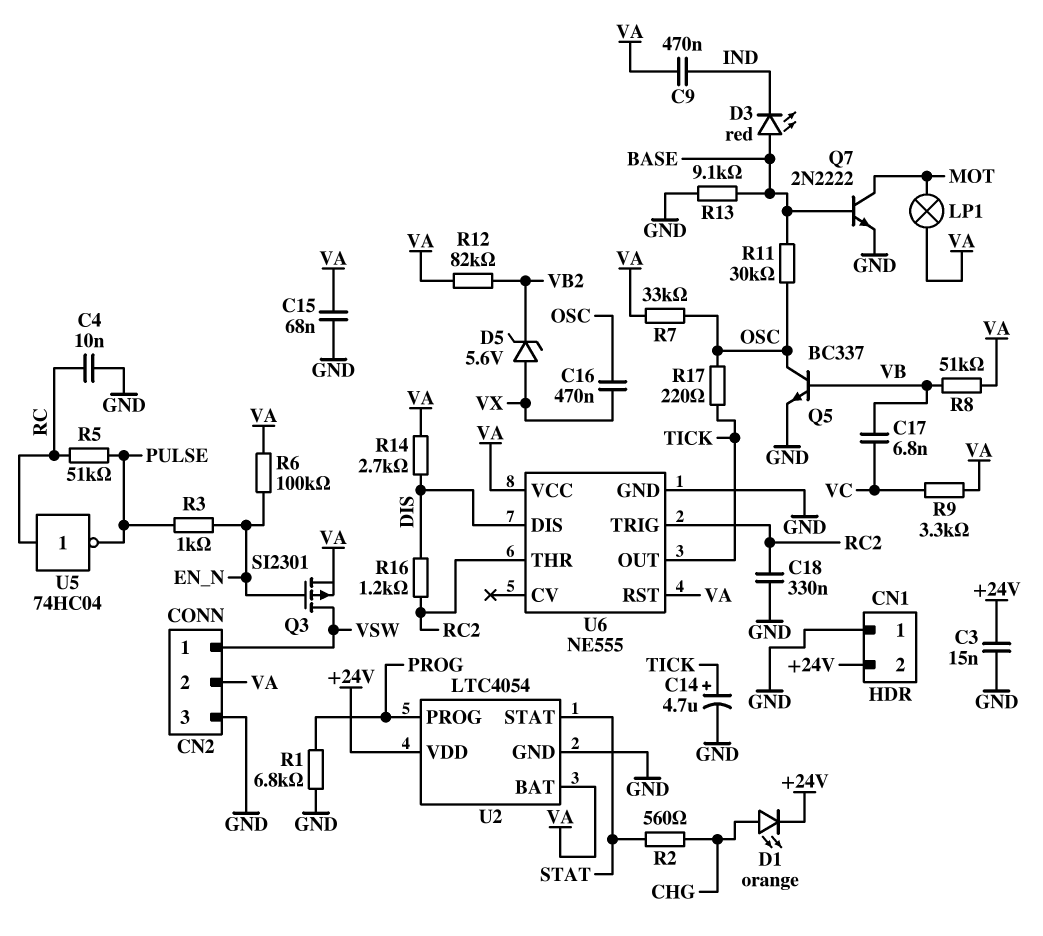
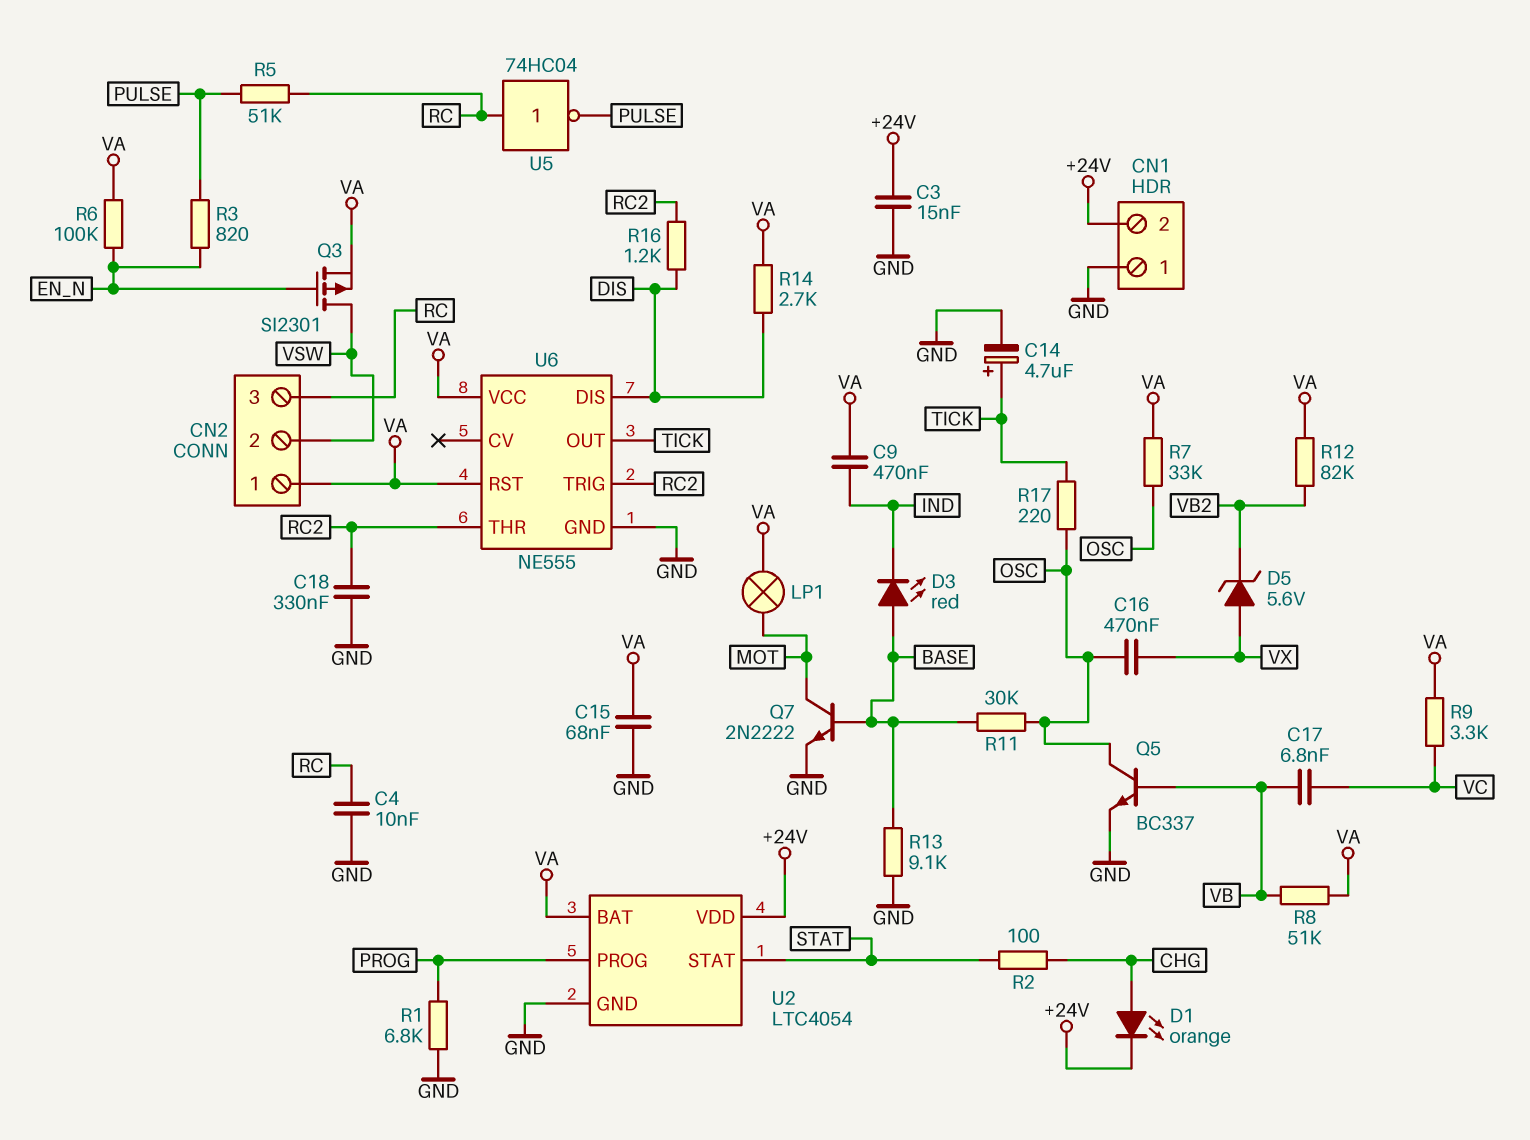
CN2 pin 1: VSW -> VA
CN2 pin 2: VA -> VSW
CN2 pin 3: GND -> RC
R2: 560 (CHG, STAT) -> 100 (CHG, STAT)
R3: 1k (EN_N, PULSE) -> 820 (EN_N, PULSE)

